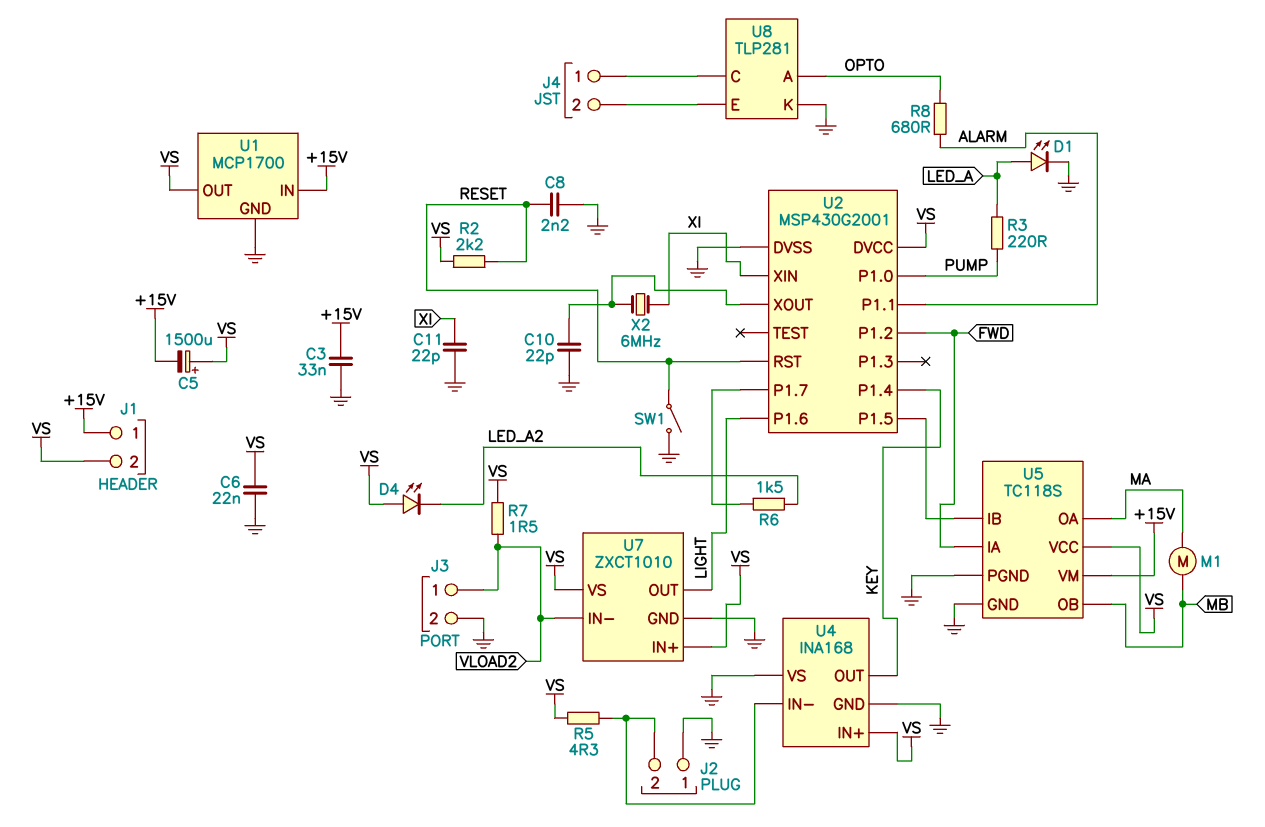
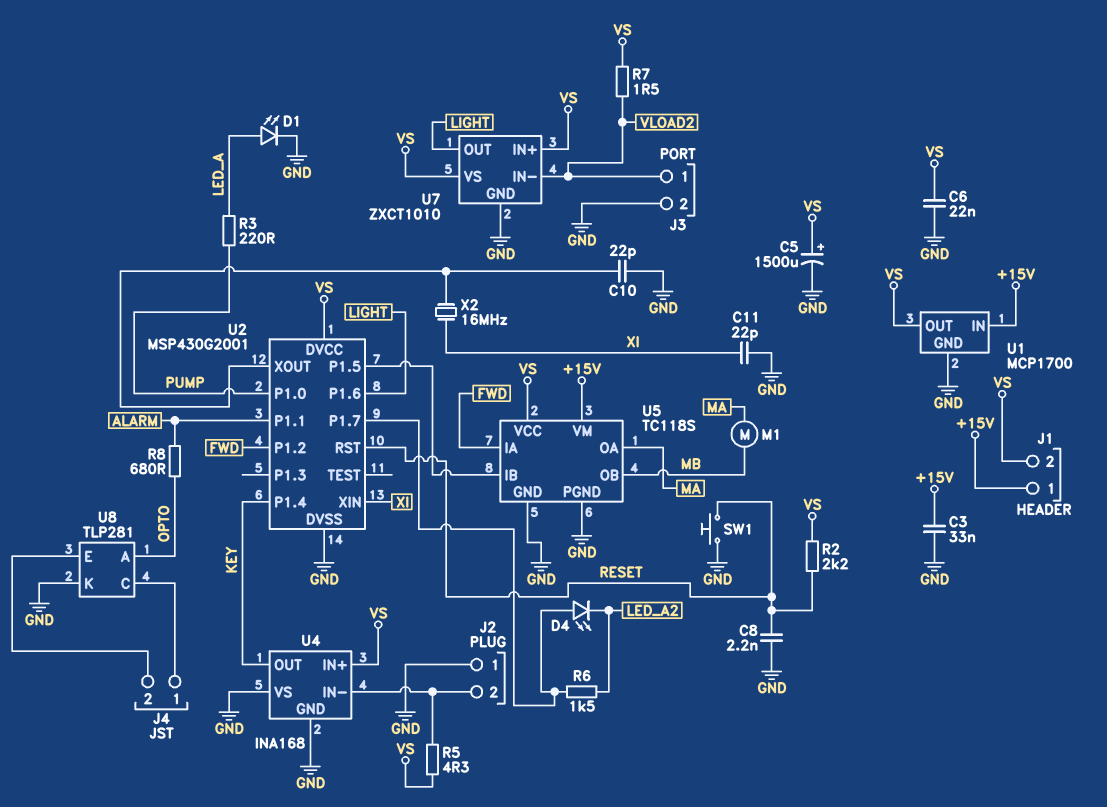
C5: 1500uF (plus VS, minus +15V) -> 1500uF (plus VS, minus GND)
D4: LED (A VS, K LED_A2) -> LED (A U2/P1.7, K LED_A2)
SW1: switch (GND, RESET) -> button (GND, RESET)
X2: 6MHz (U2/XOUT, XI) -> 16MHz (U2/XOUT, XI)

